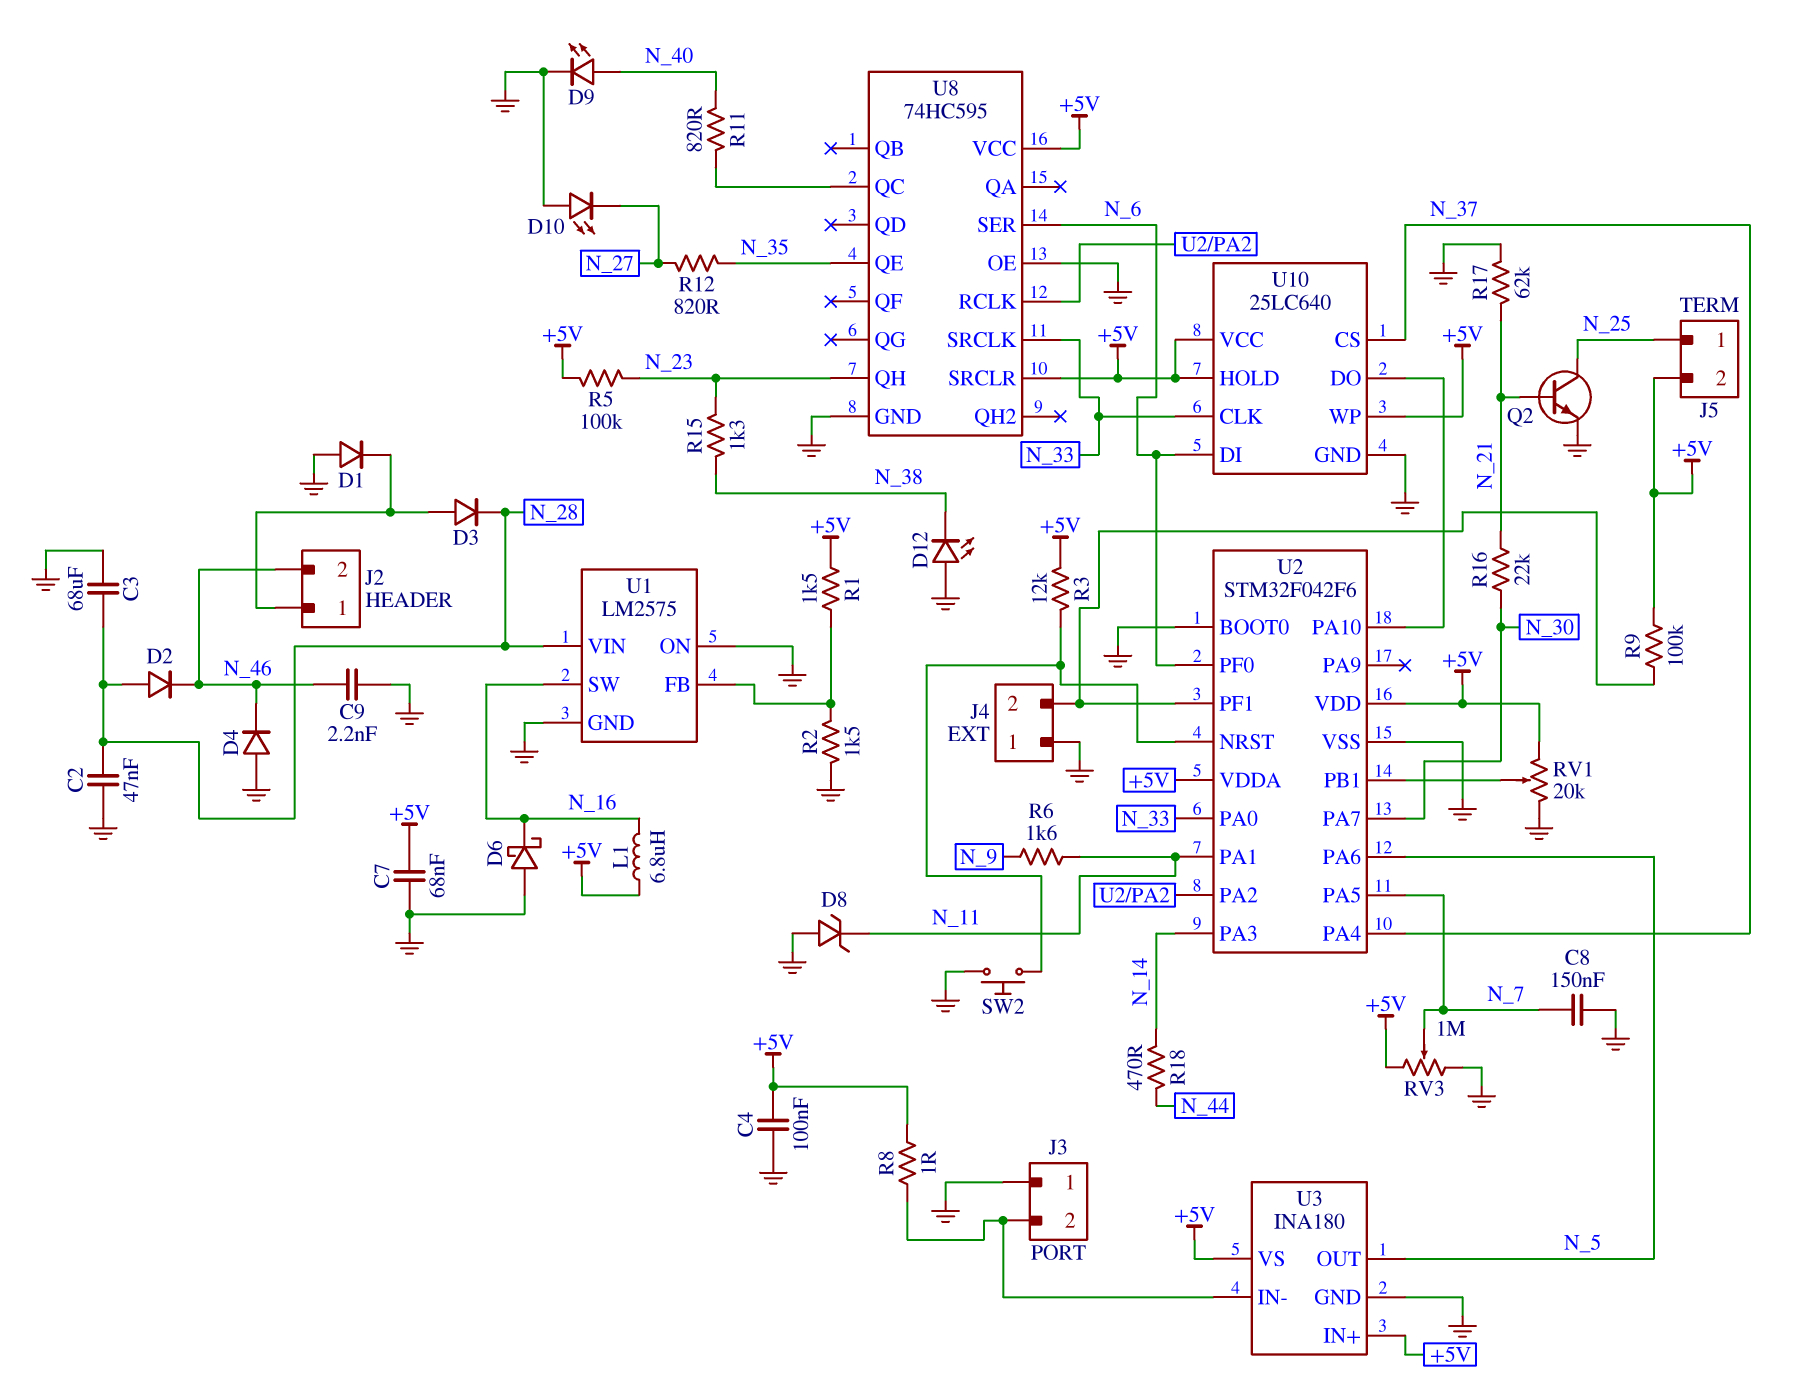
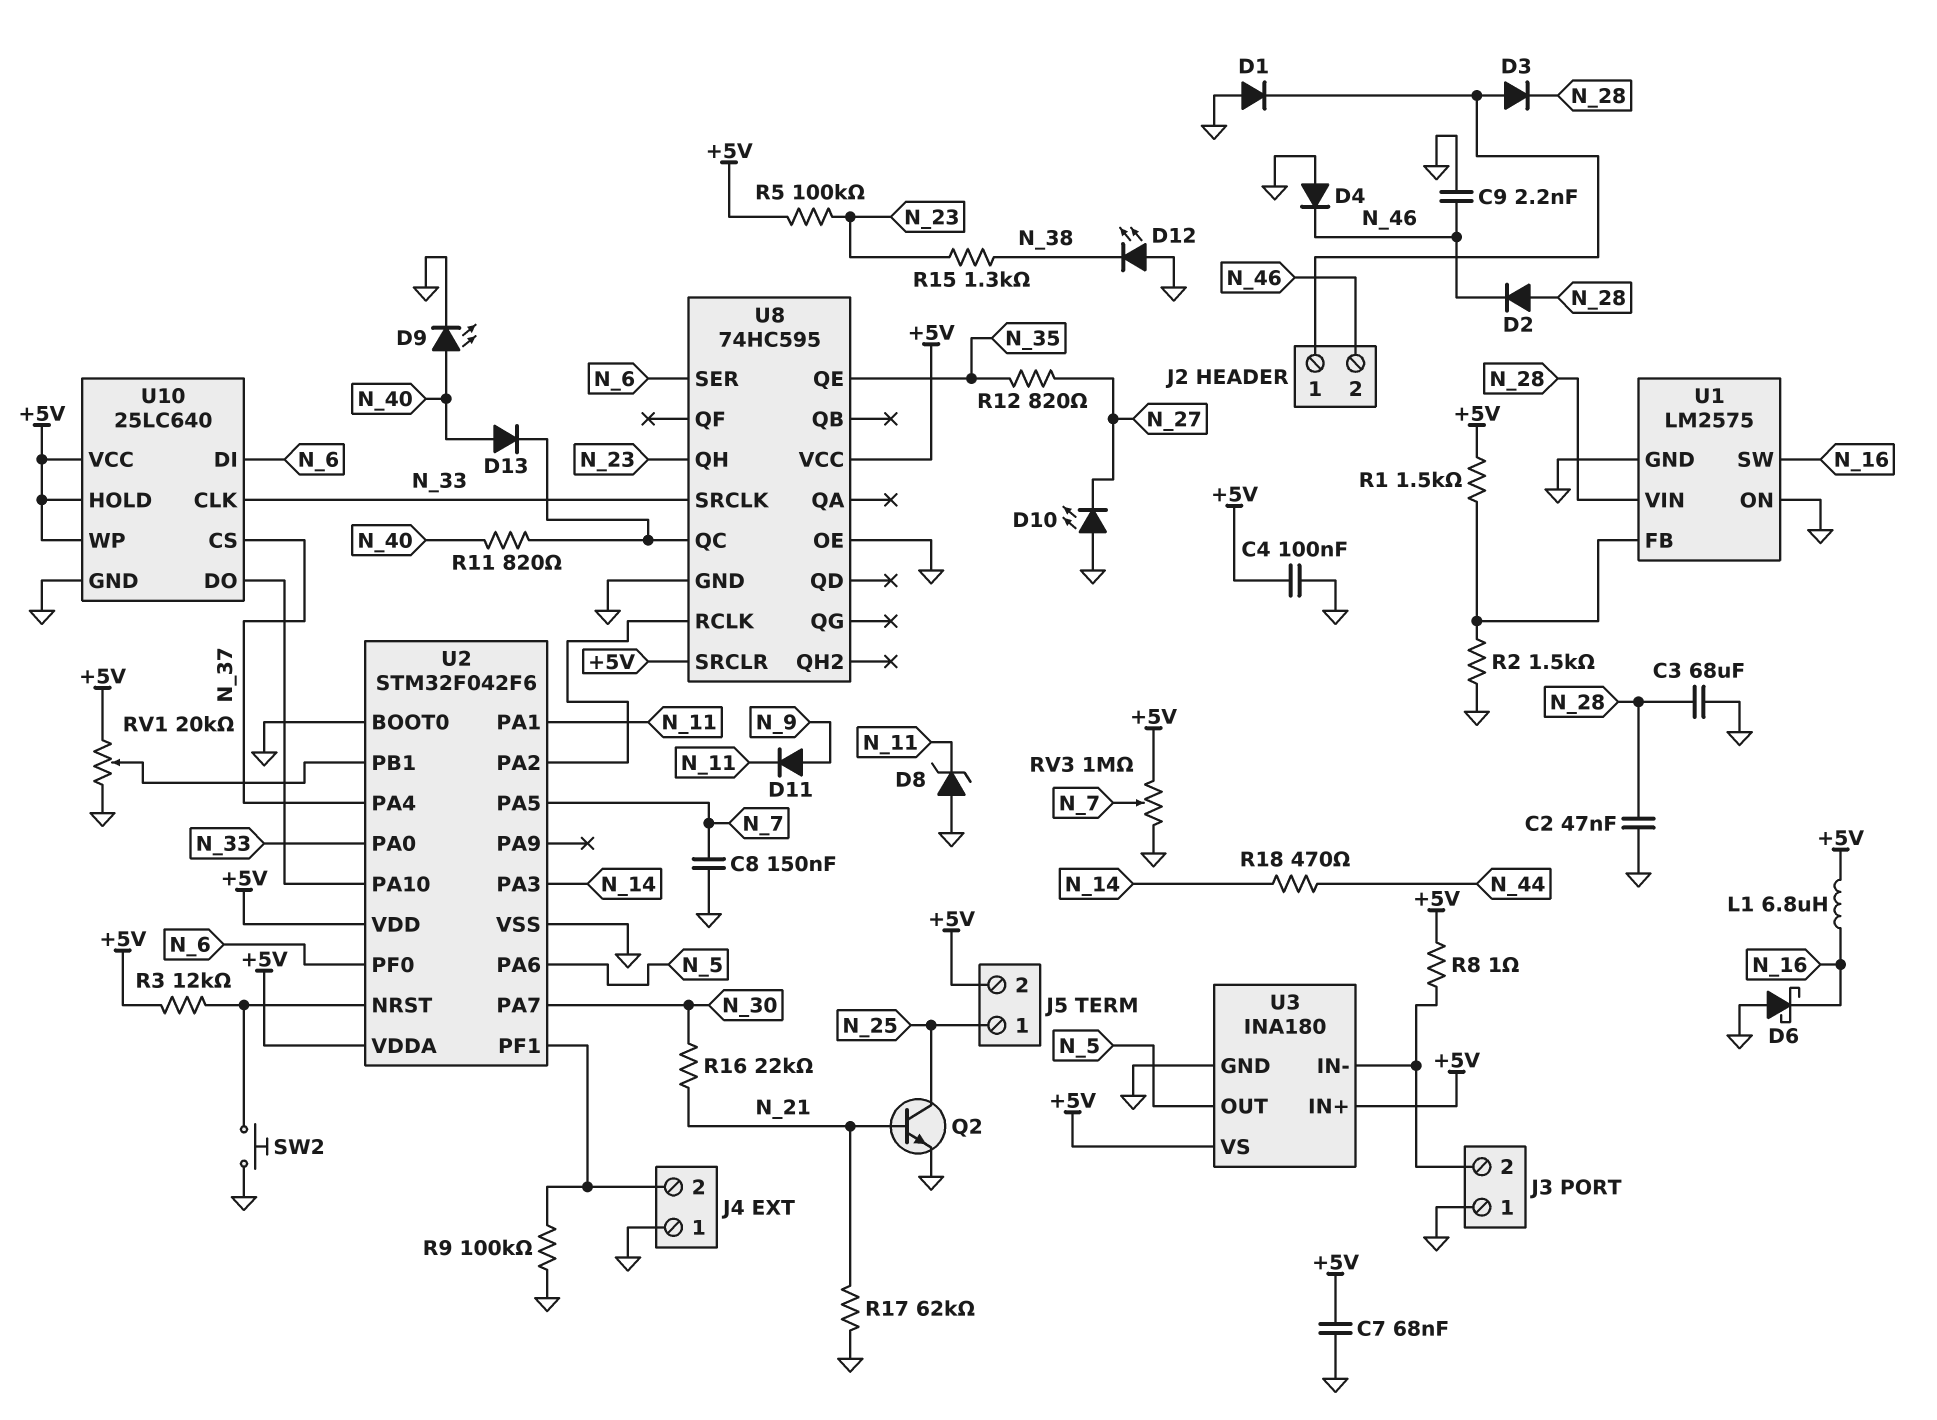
D11: none -> diode (A N_9, K N_11)
D13: none -> diode (A N_40, K U8/QC)
R6: 1.6k (N_9, N_11) -> none
R9: 100k (+5V, J4/2) -> 100k (GND, J4/2)

